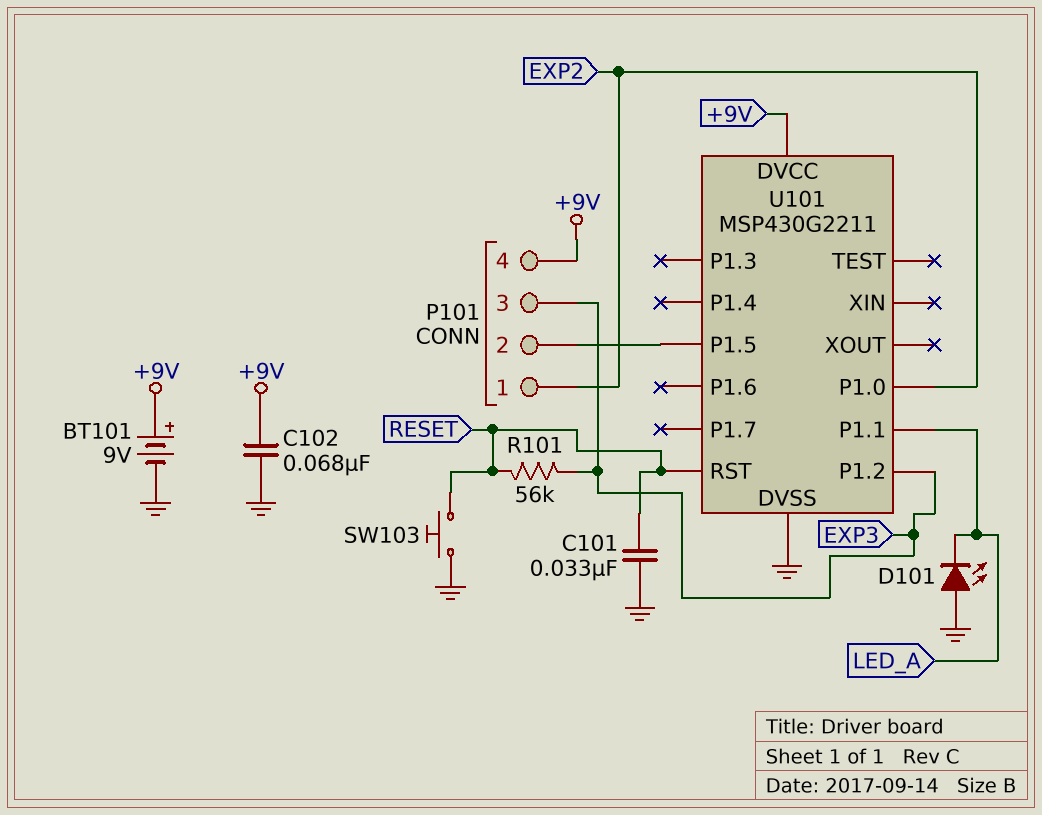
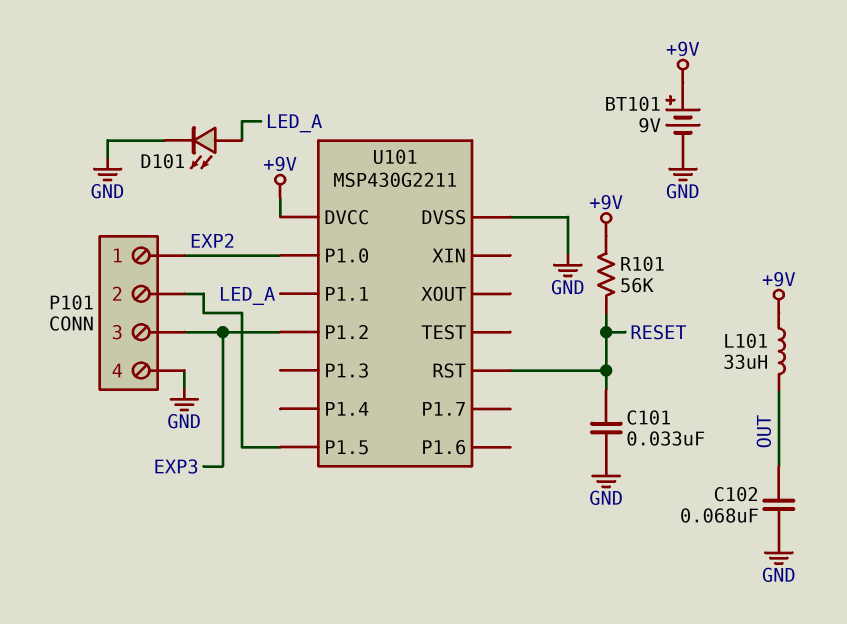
C102: 68nF (+9V, GND) -> 68nF (GND, OUT)
D101: LED (A GND, K LED_A) -> LED (A LED_A, K GND)
L101: none -> 33uH (+9V, OUT)
P101 pin 4: +9V -> GND
R101: 56k (EXP3, RESET) -> 56k (+9V, RESET)
SW103: button (GND, RESET) -> none

